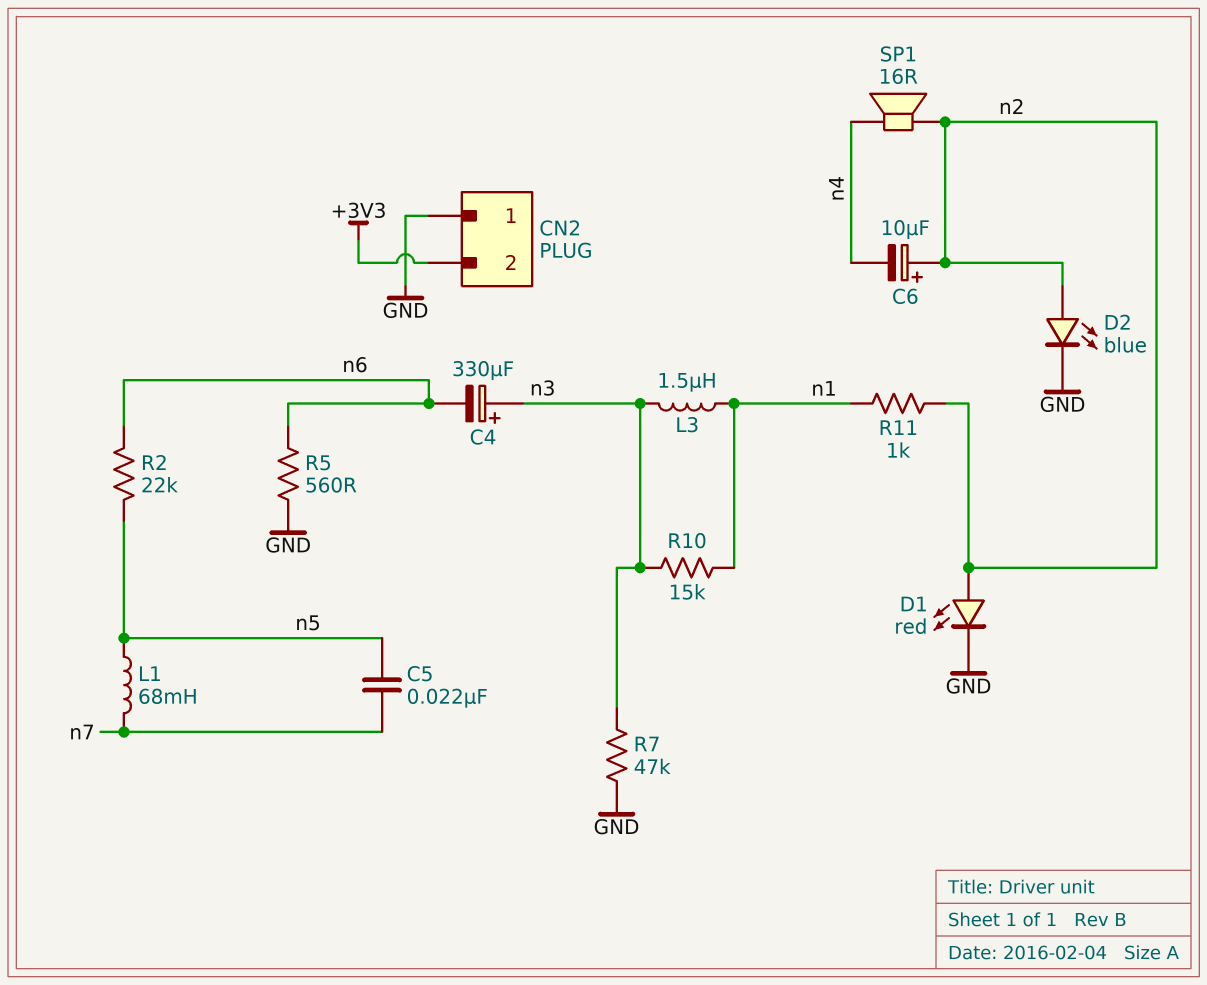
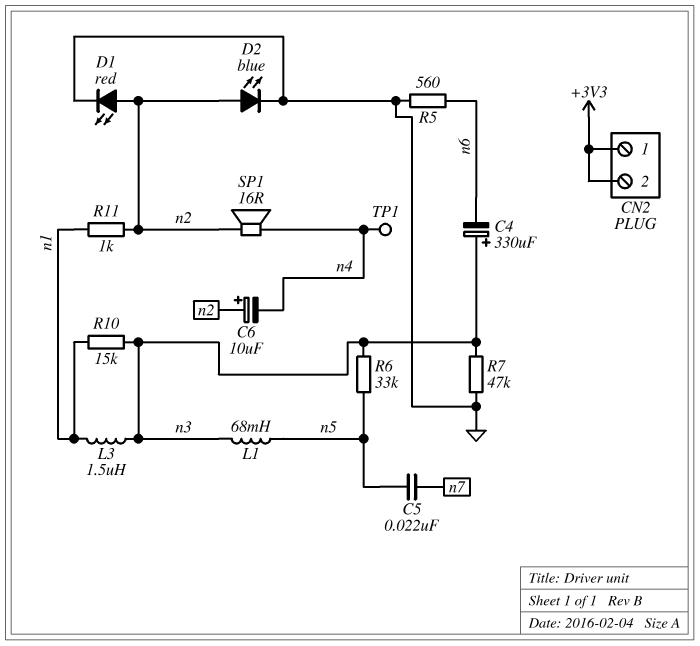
CN2 pin 1: GND -> +3V3
L1: 68mH (n5, n7) -> 68mH (n3, n5)
R2: 22k (n5, n6) -> none
R6: none -> 33k (n3, n5)
TP1: none -> test point (n4)

